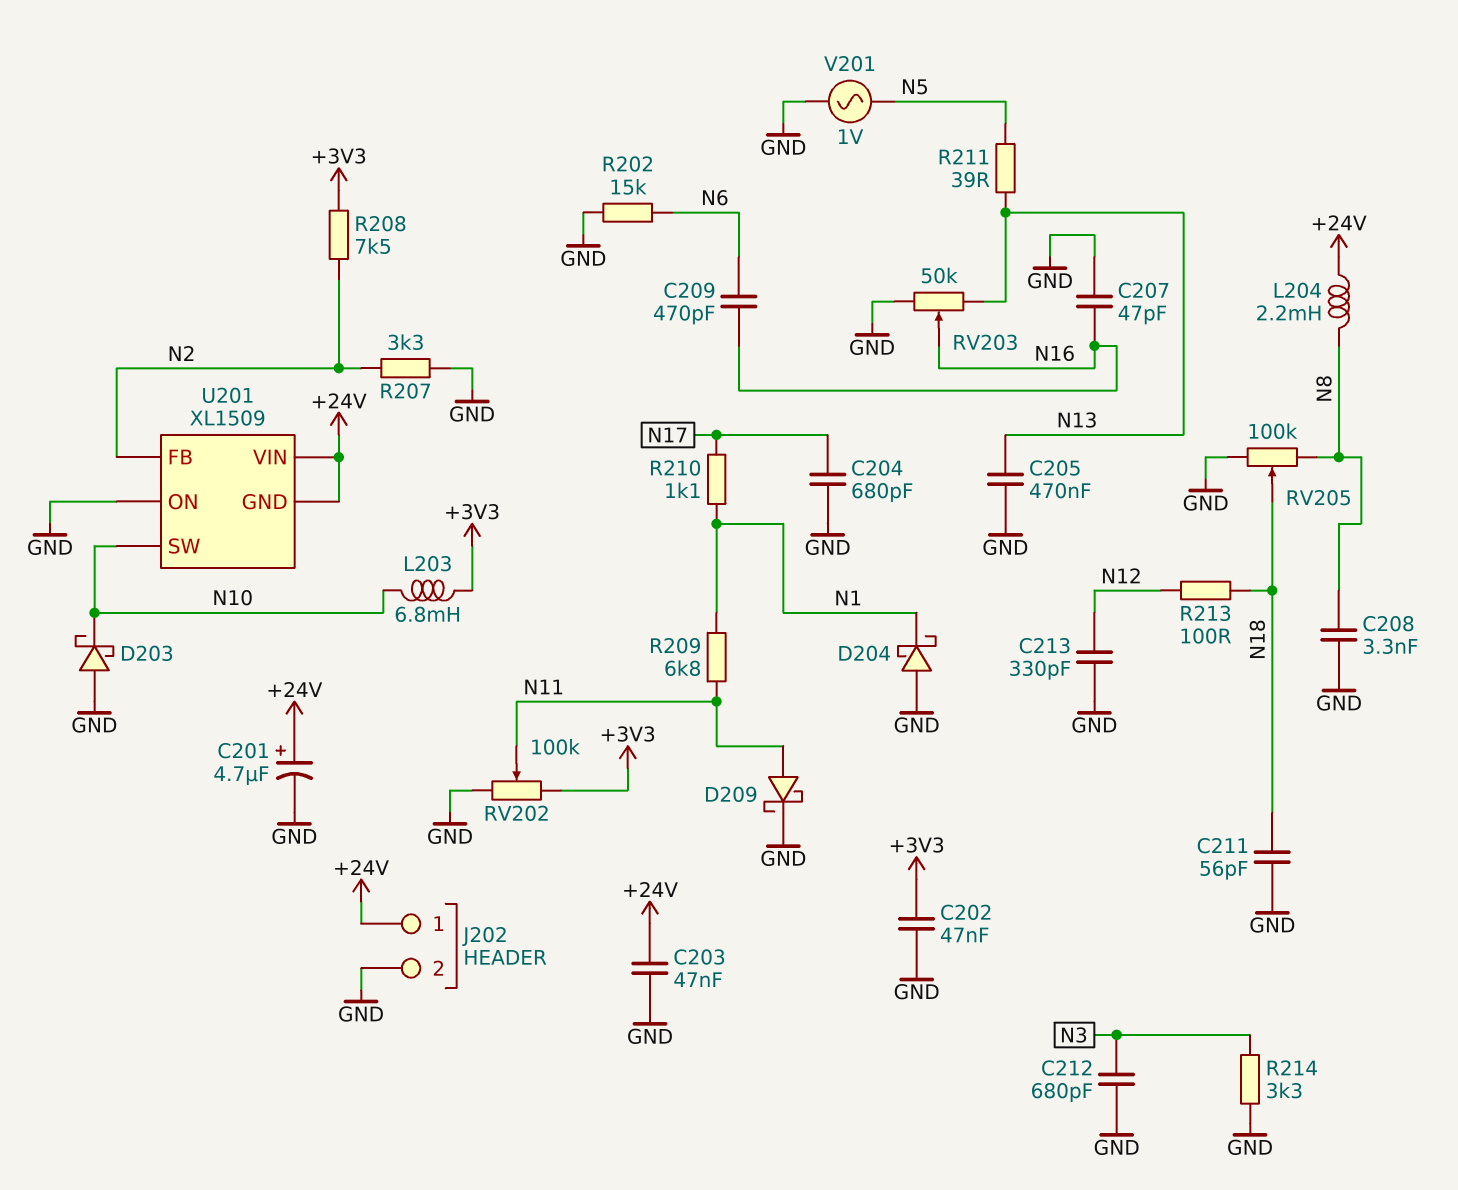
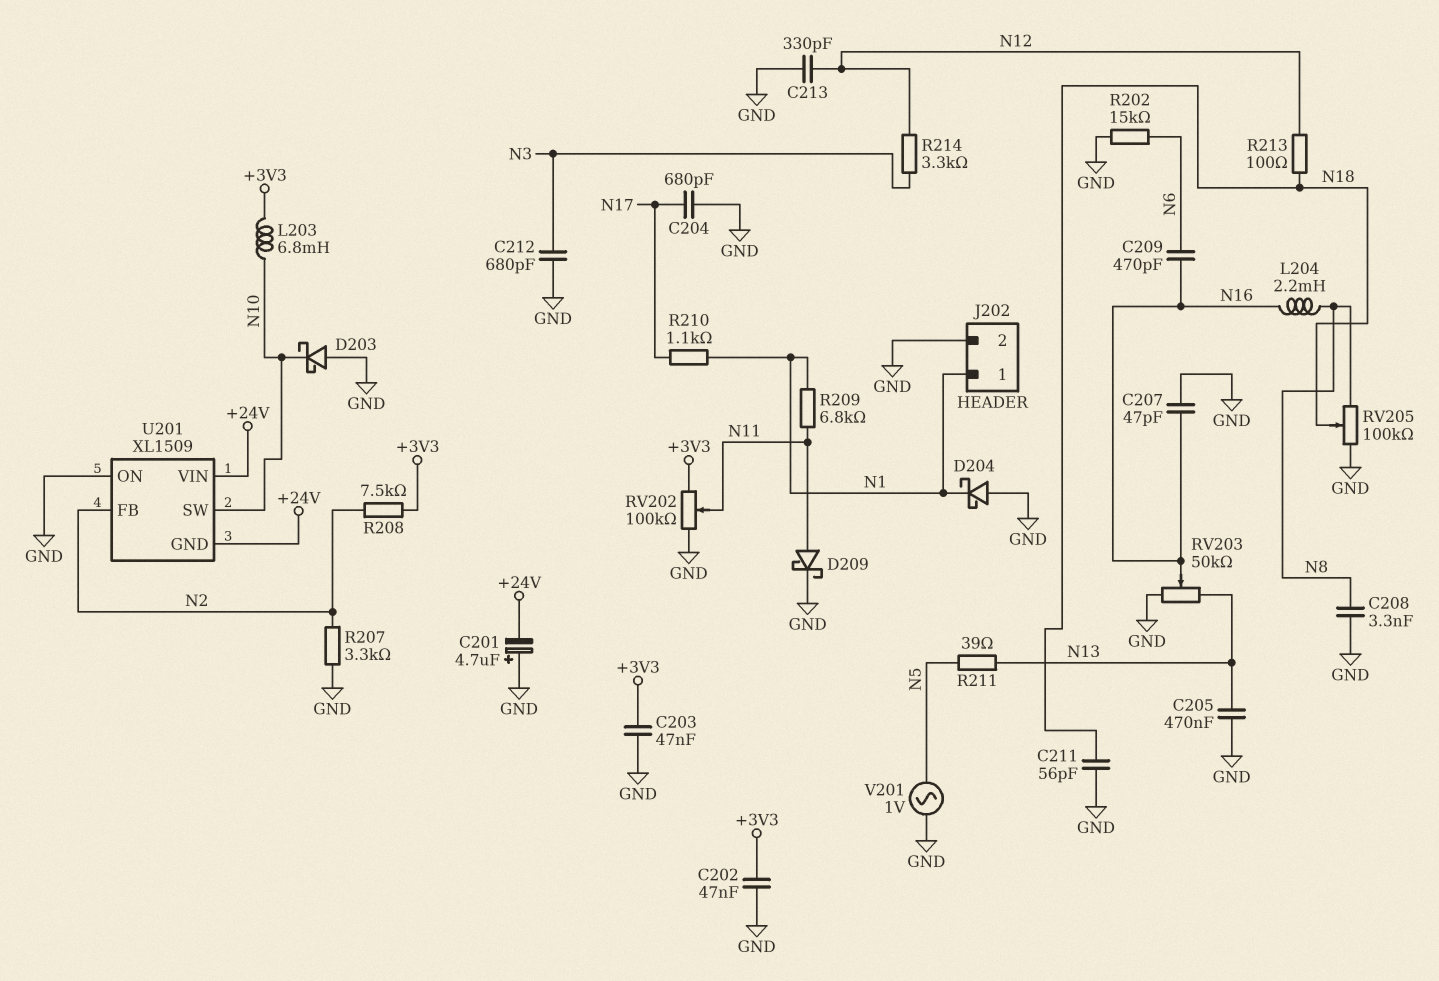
C201: 4.7uF (plus +24V, minus GND) -> 4.7uF (plus GND, minus +24V)
C203: 47nF (+24V, GND) -> 47nF (+3V3, GND)
J202 pin 1: +24V -> N1
L204: 2.2mH (+24V, N8) -> 2.2mH (N8, N16)
R214: 3.3k (GND, N3) -> 3.3k (N3, N12)

